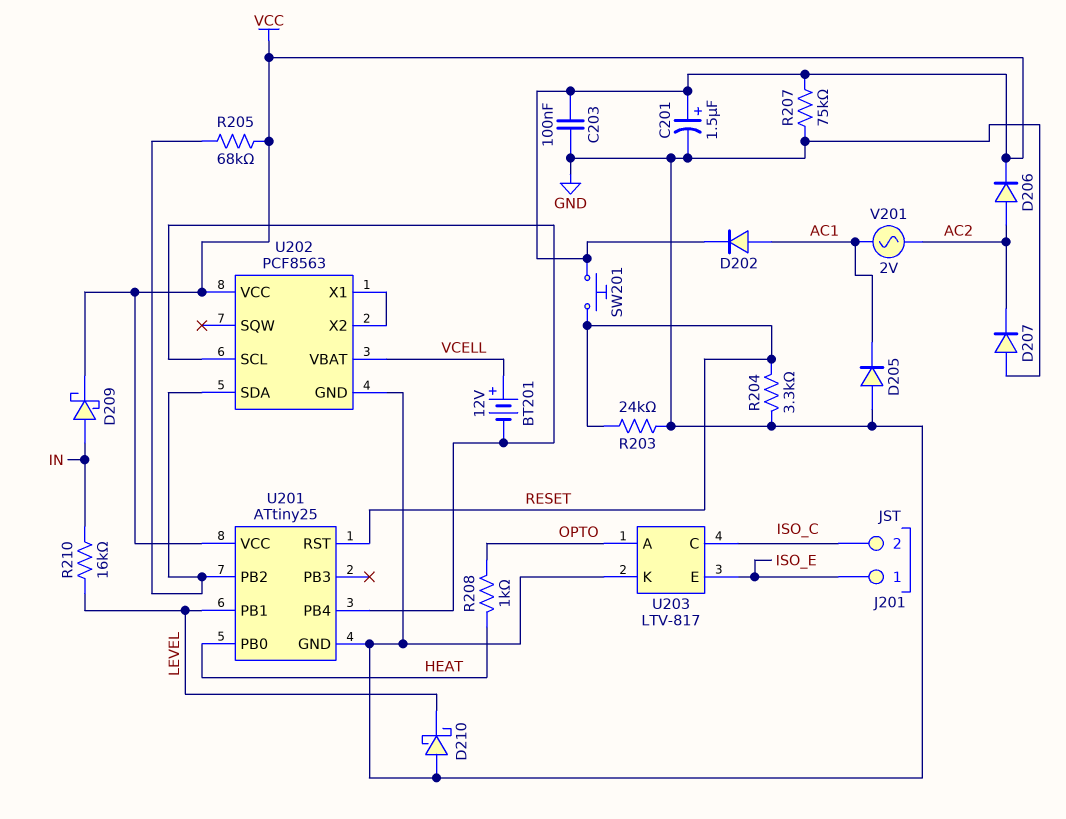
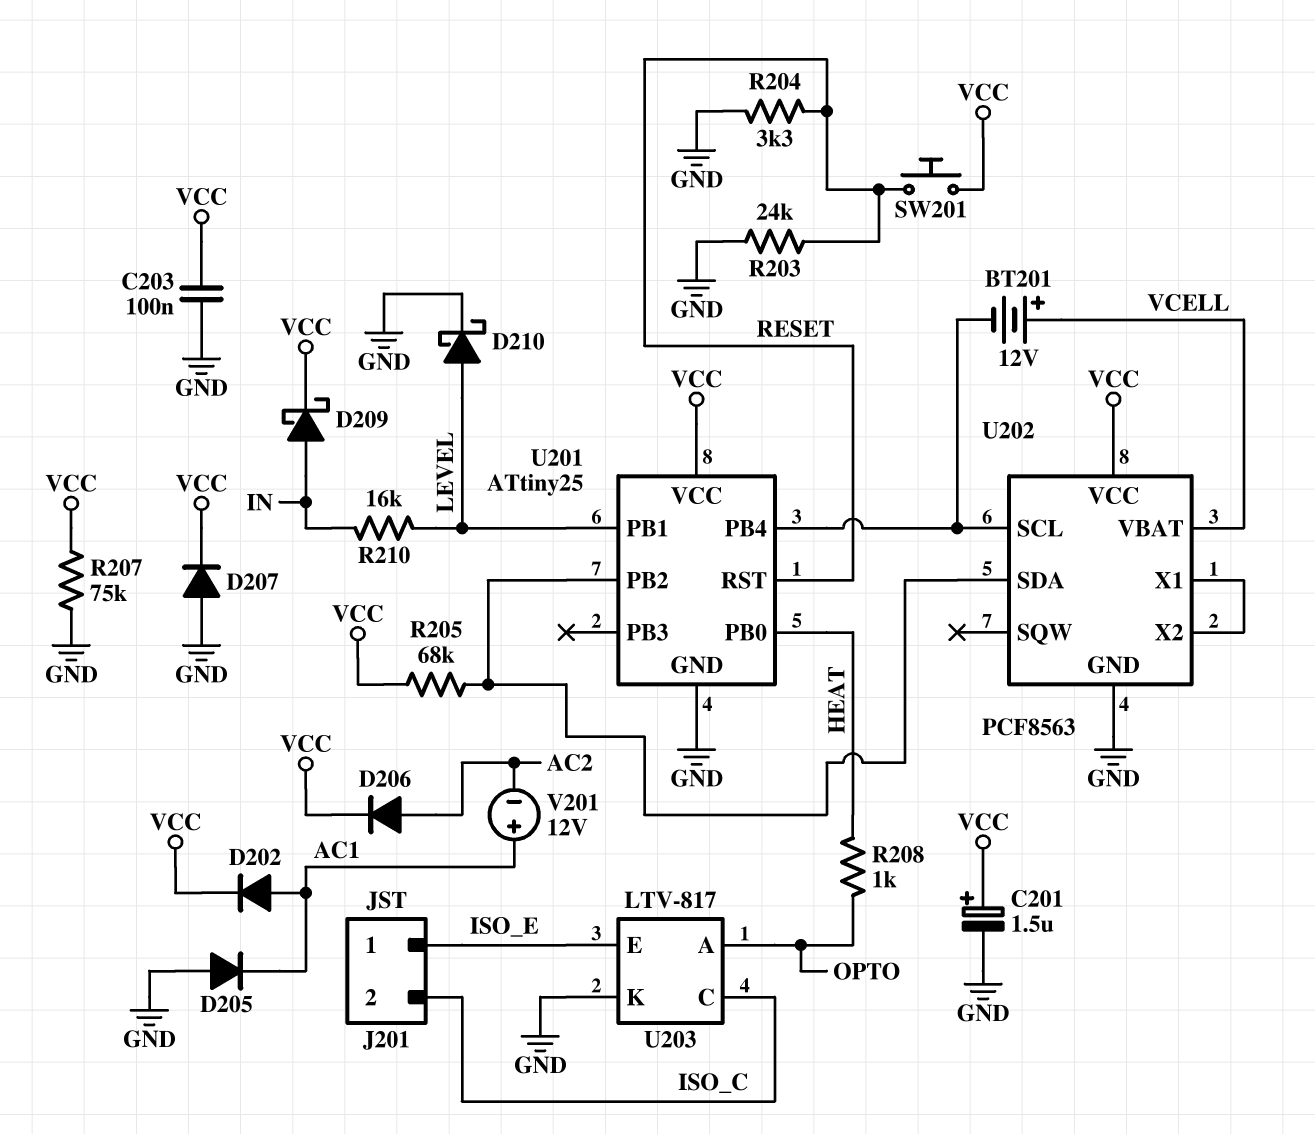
D207: diode (A GND, K AC2) -> diode (A GND, K VCC)
D210: schottky (A GND, K LEVEL) -> schottky (A LEVEL, K GND)
V201: AC 2V (AC1, AC2) -> 12V (plus AC1, minus AC2)

